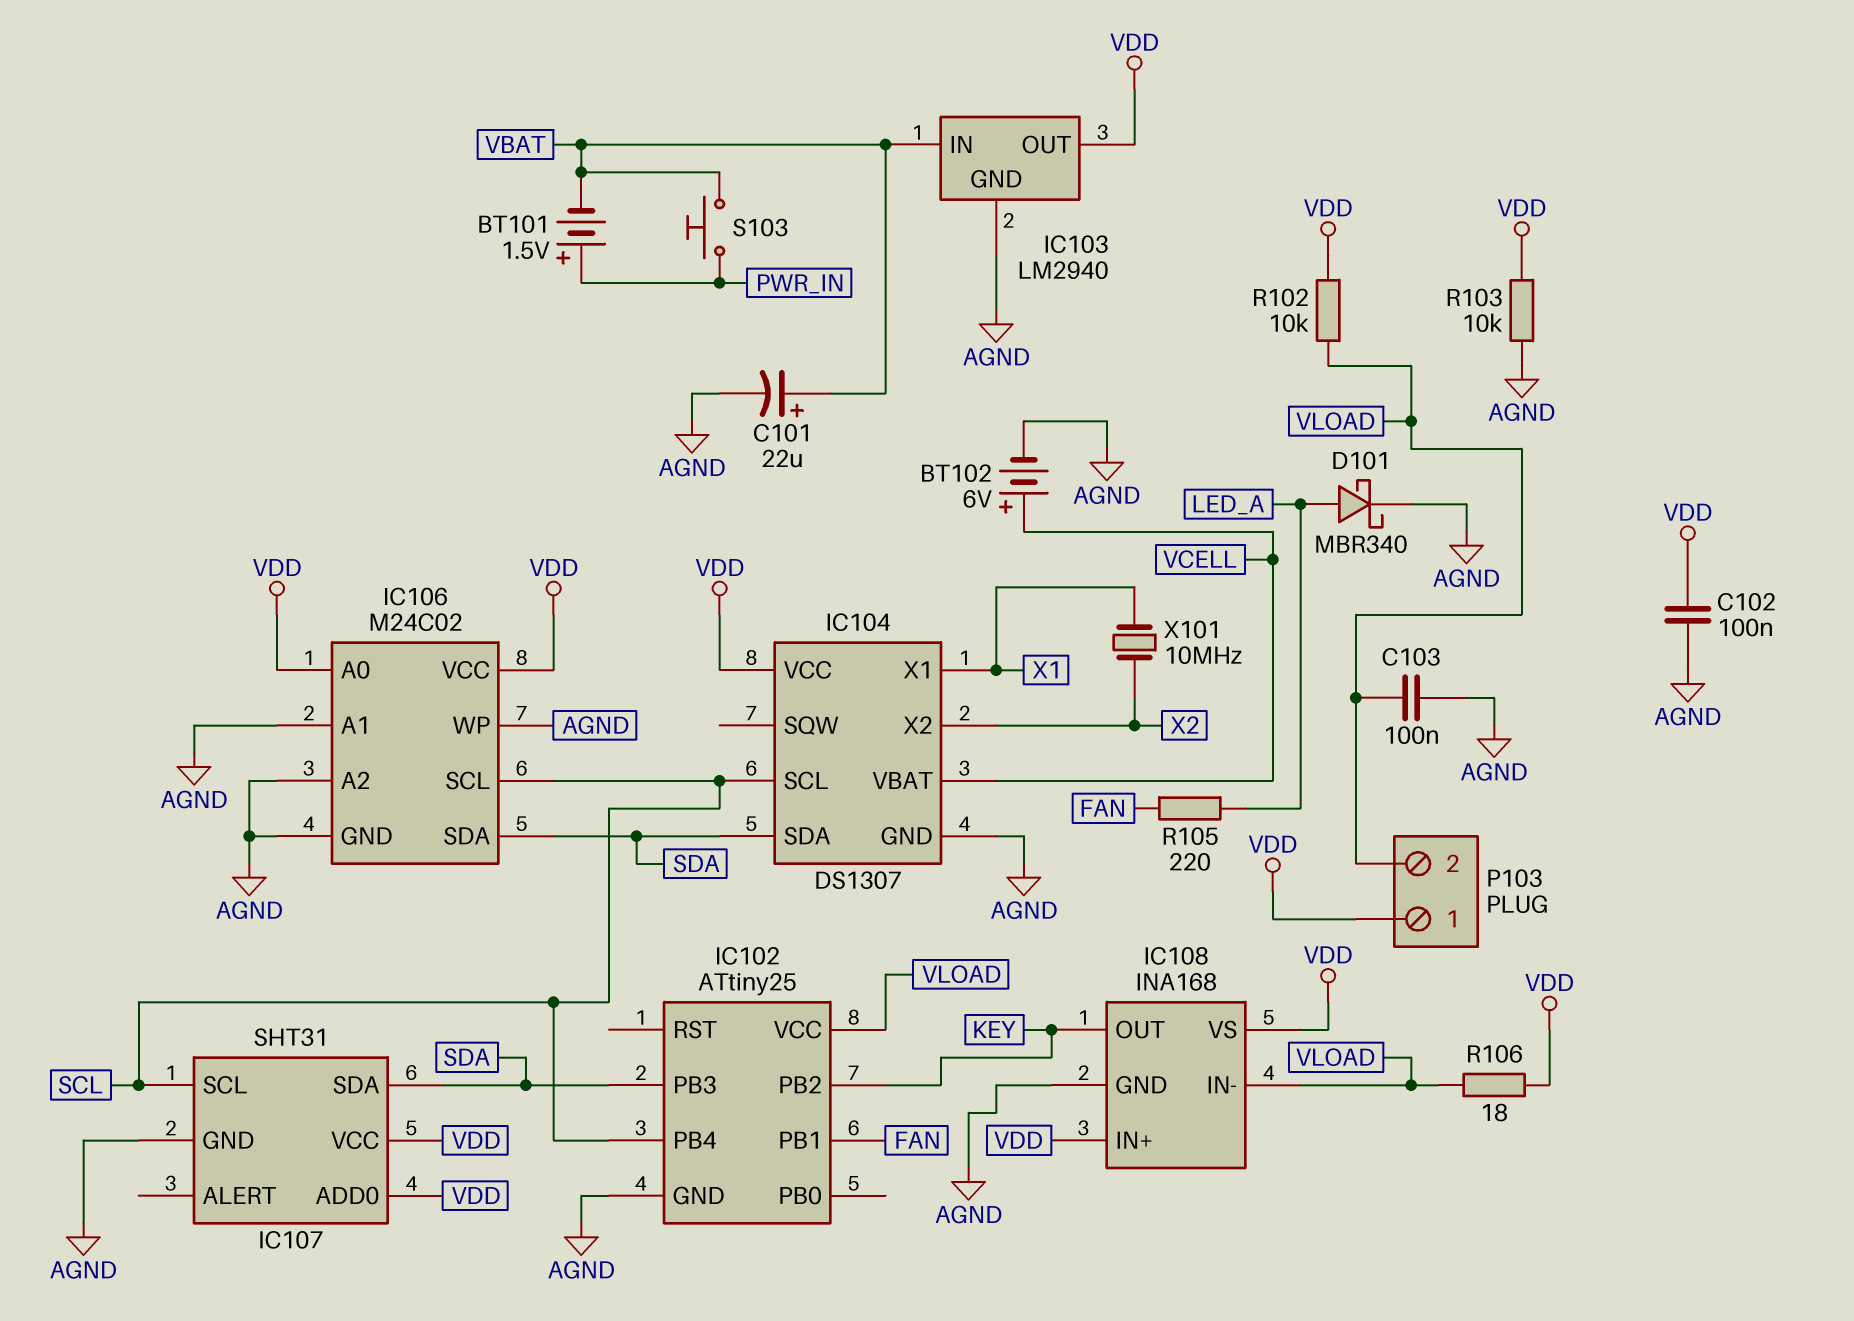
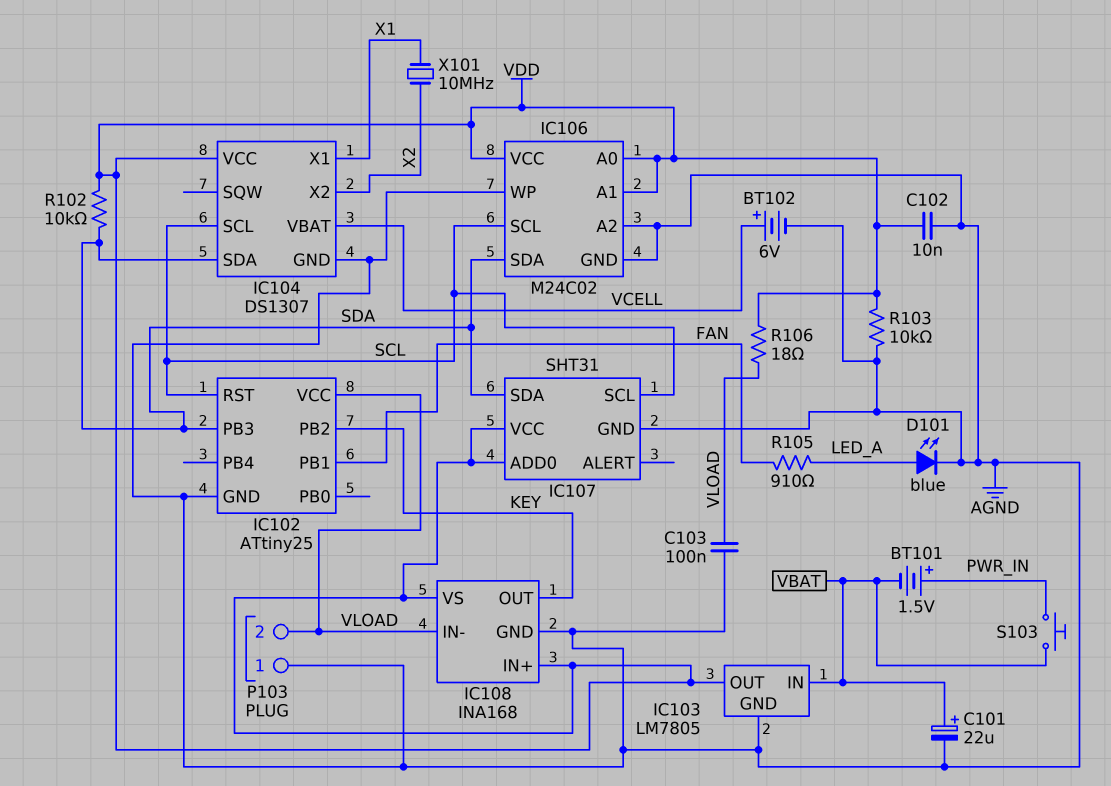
C102: 100nF (AGND, VDD) -> 10nF (AGND, VDD)
D101: schottky MBR340 (A LED_A, K AGND) -> LED blue (A LED_A, K AGND)
IC102 pin PB4: SCL -> none
IC102 pin RST: none -> SCL
IC103: LM2940 -> LM7805
IC106 pin A1: AGND -> VDD
P103 pin 1: VDD -> AGND
R102: 10k (VDD, VLOAD) -> 10k (SDA, VDD)
R105: 220 (FAN, LED_A) -> 910 (FAN, LED_A)

